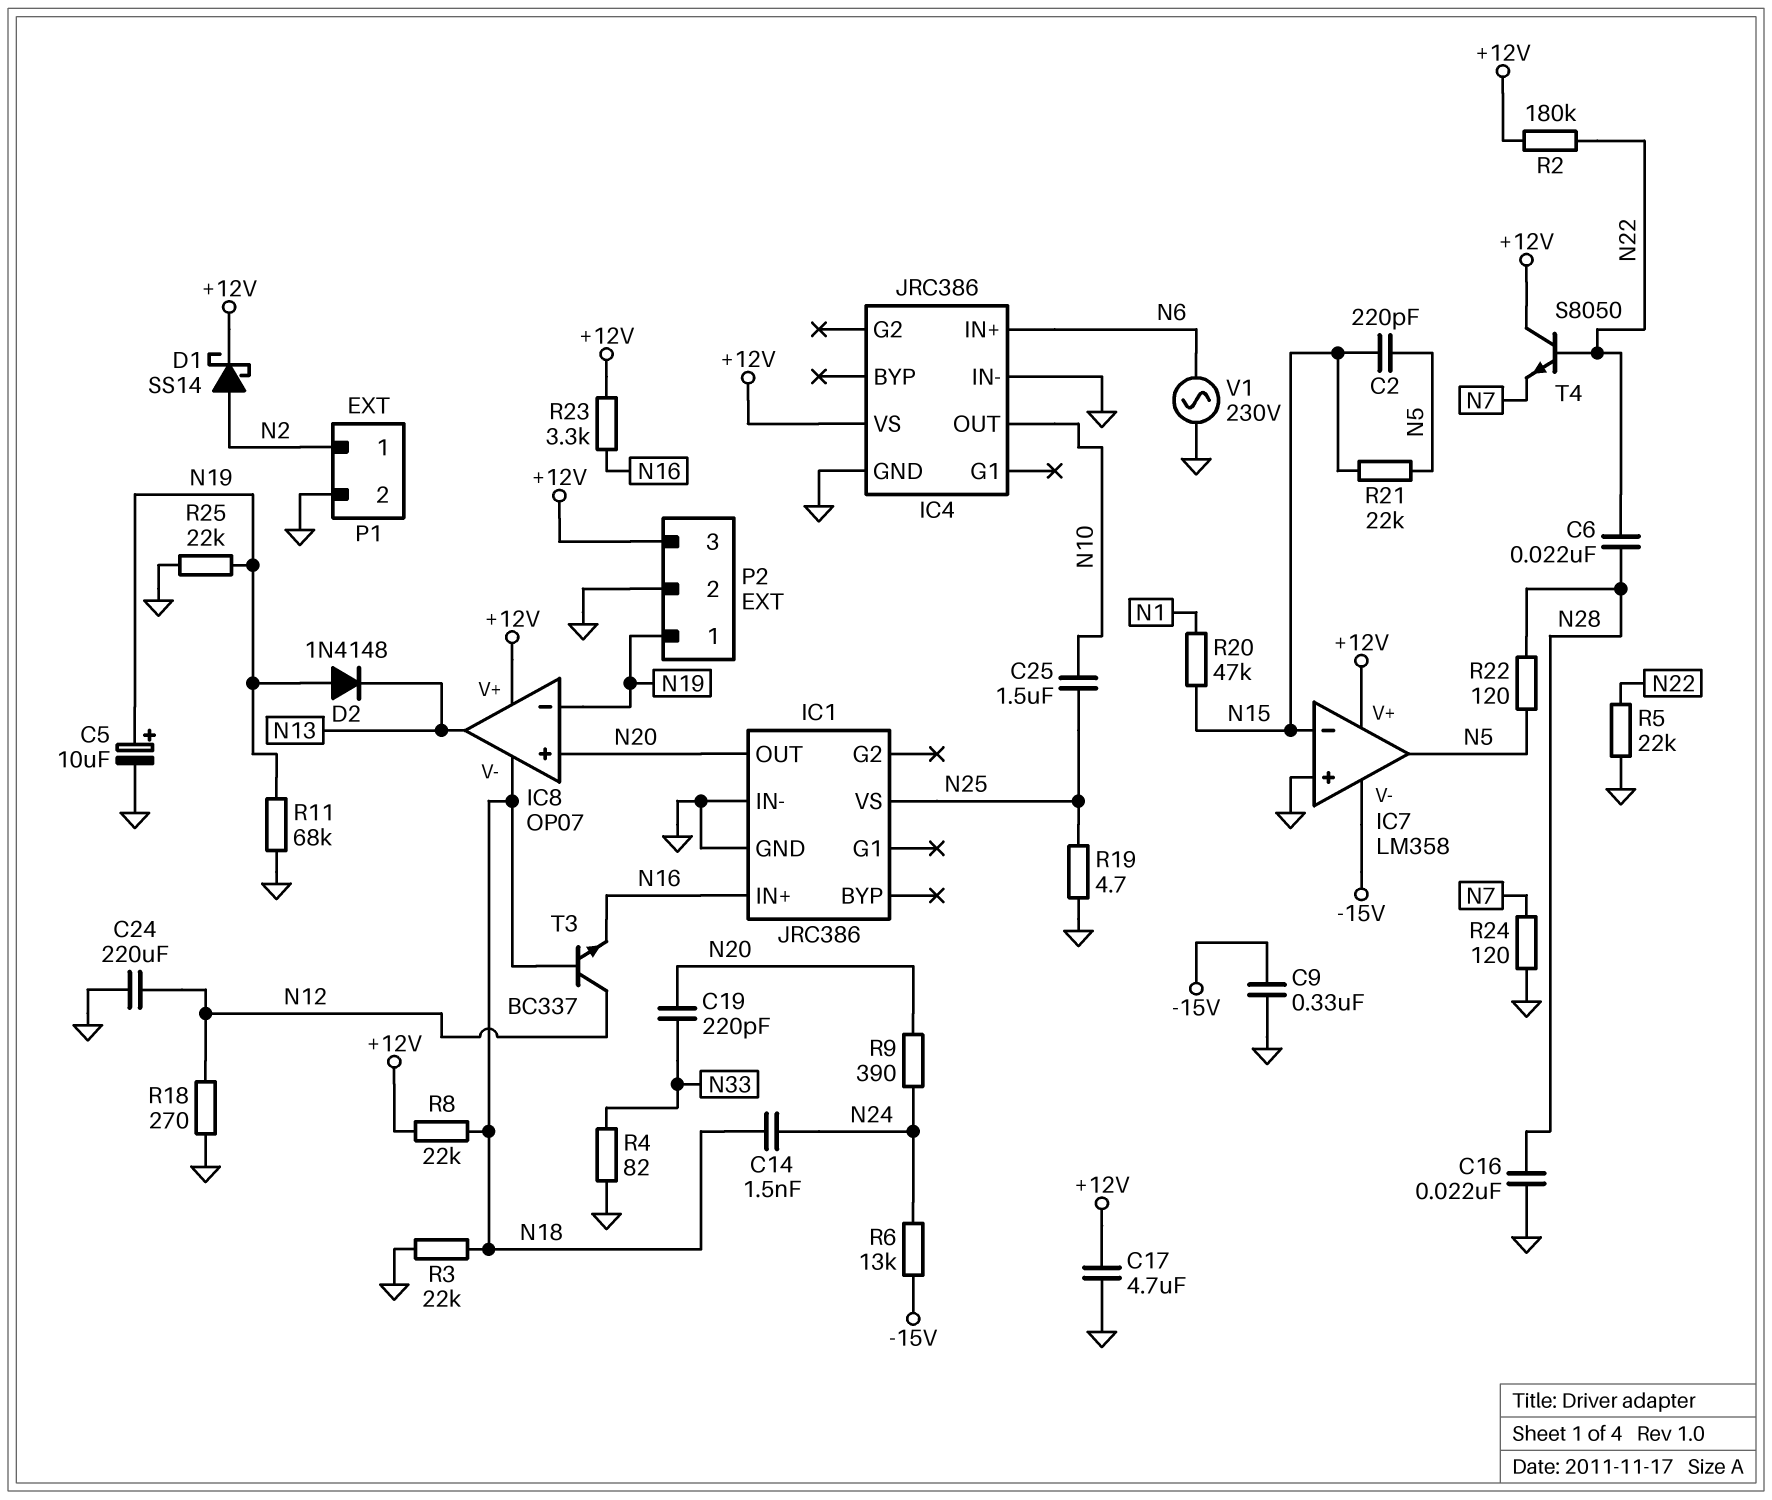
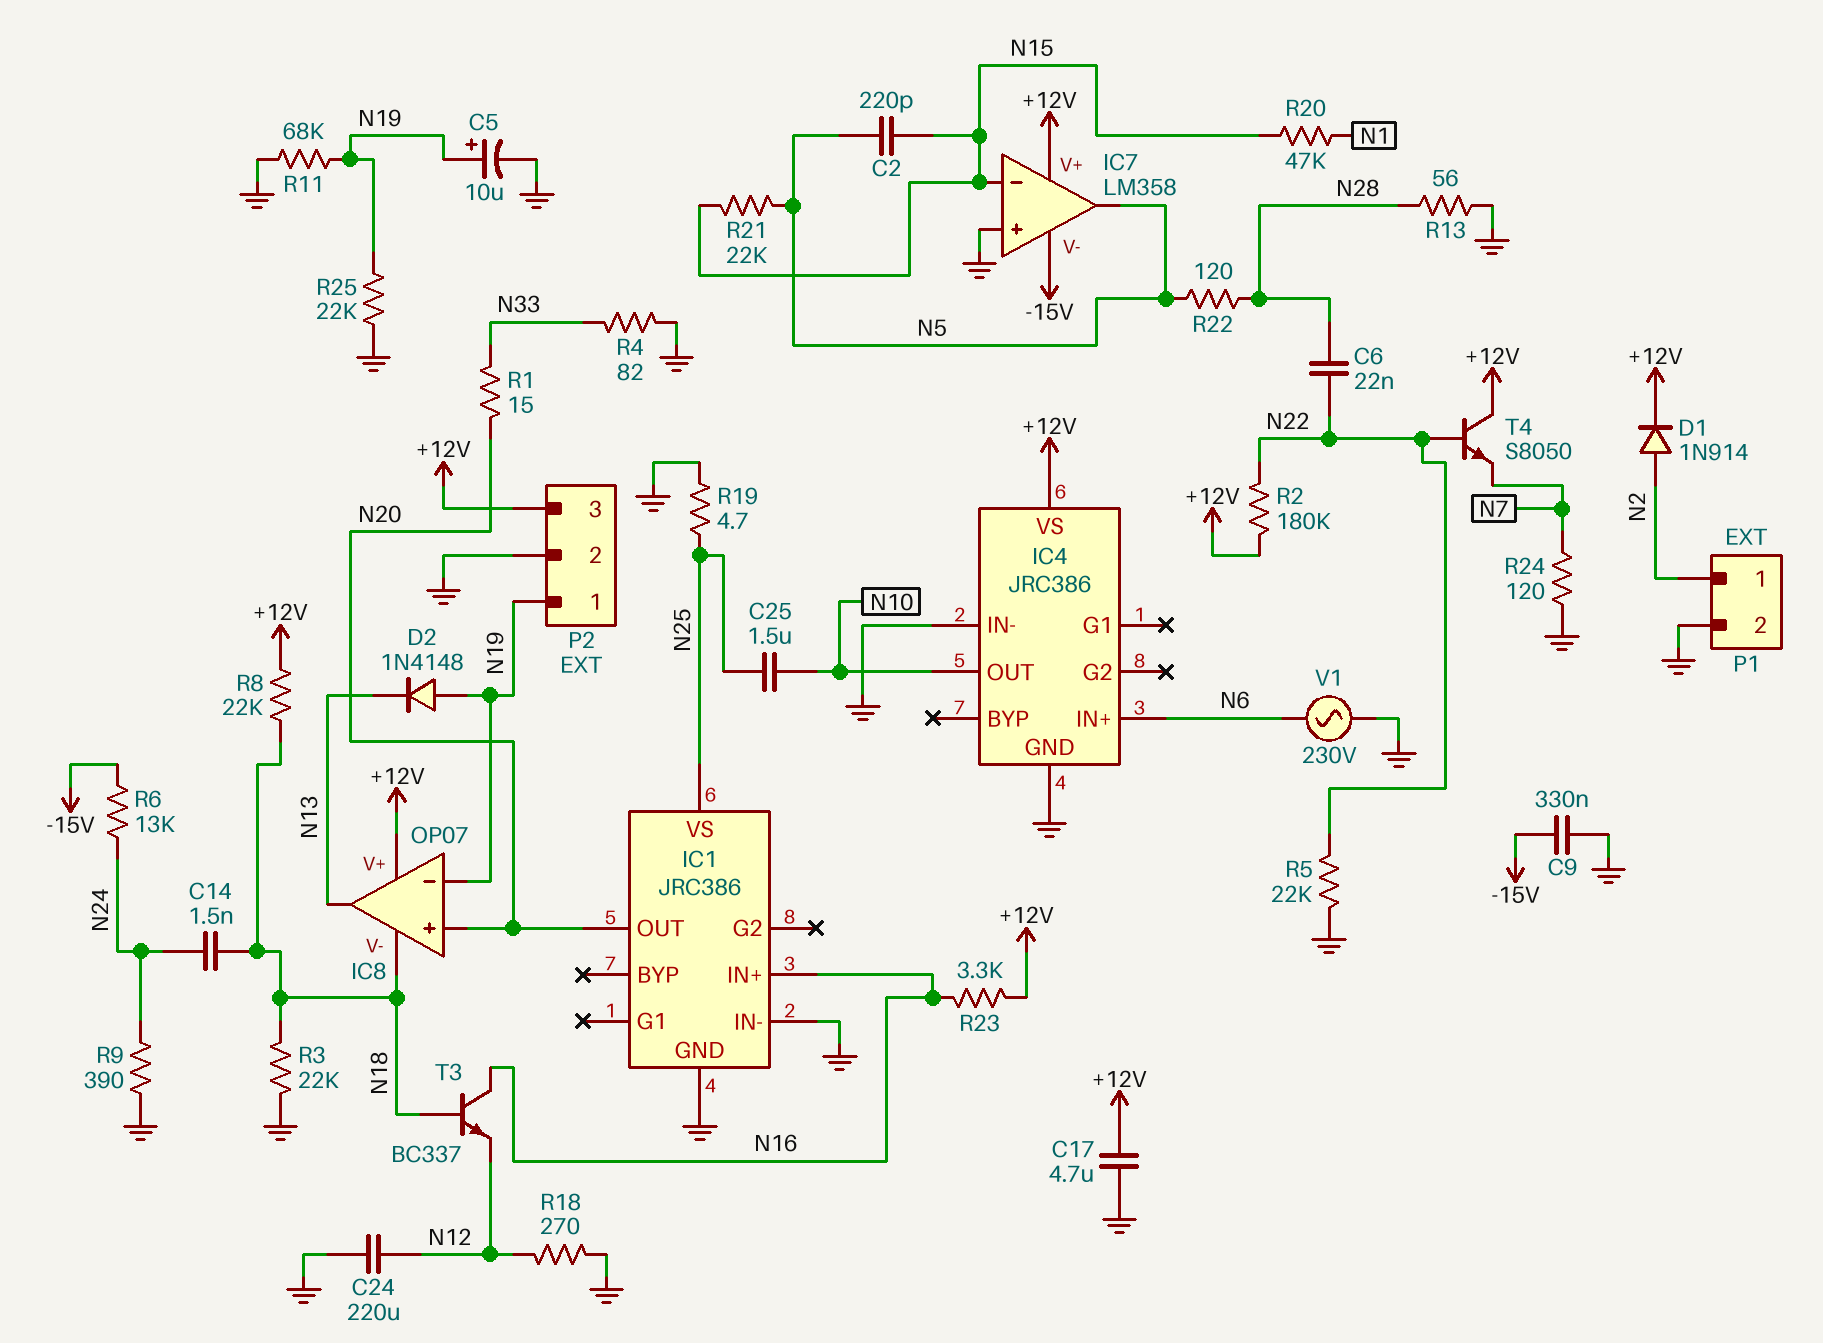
C16: 22nF (GND, N28) -> none
C19: 220pF (N20, N33) -> none
D1: schottky SS14 (A N2, K +12V) -> diode 1N914 (A N2, K +12V)
R1: none -> 15 (N20, N33)
R9: 390 (N20, N24) -> 390 (GND, N24)
R13: none -> 56 (GND, N28)
T3: NPN BC337 (B N18, C N12, E N16) -> NPN BC337 (B N18, C N16, E N12)

